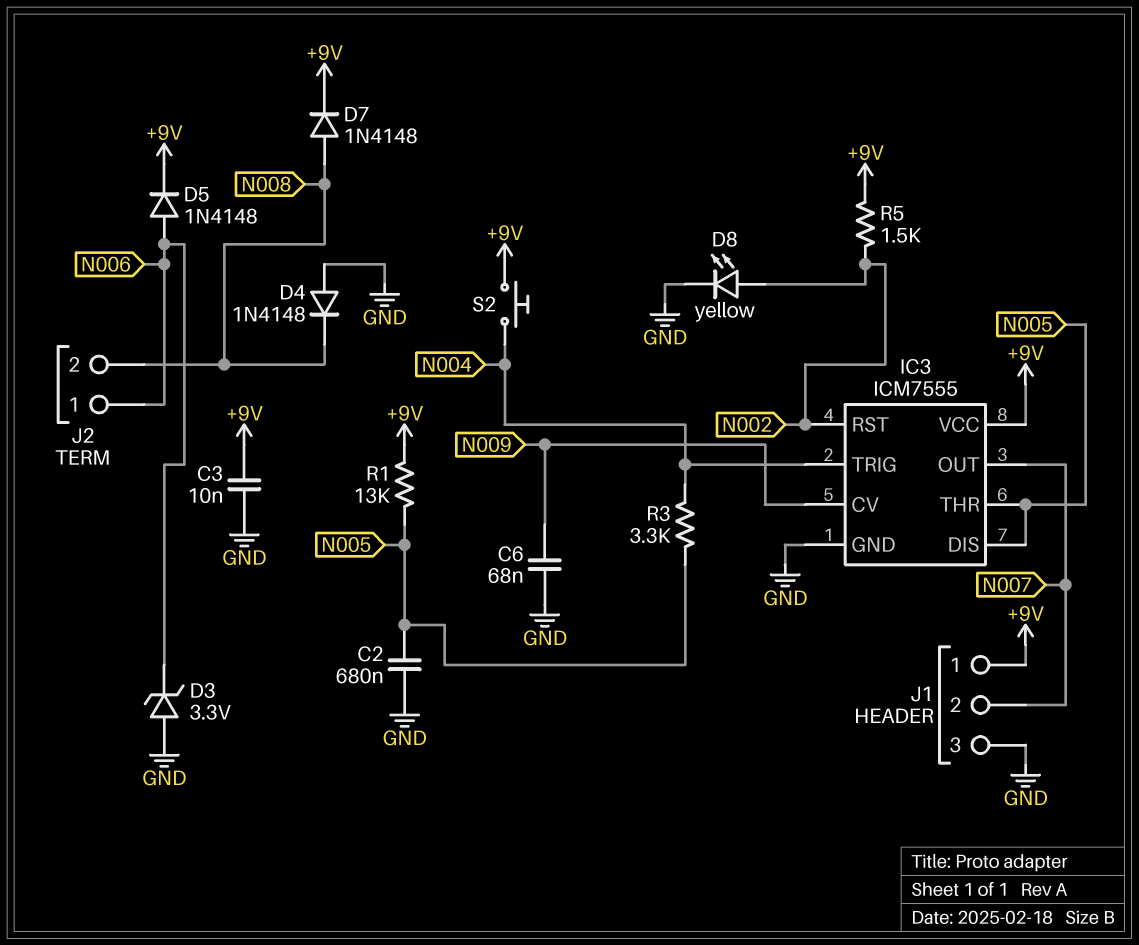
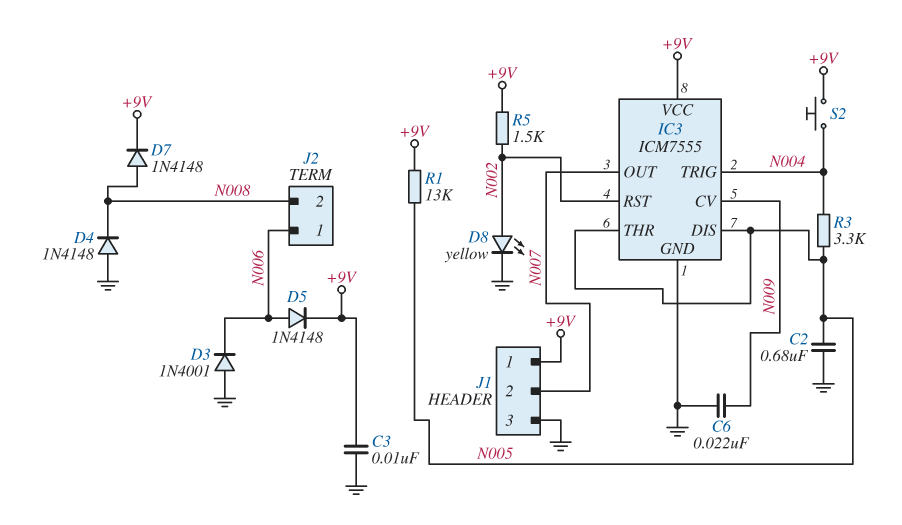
C6: 68nF (GND, N009) -> 22nF (GND, N009)
D3: zener 3.3V (A GND, K N006) -> diode 1N4001 (A GND, K N006)

